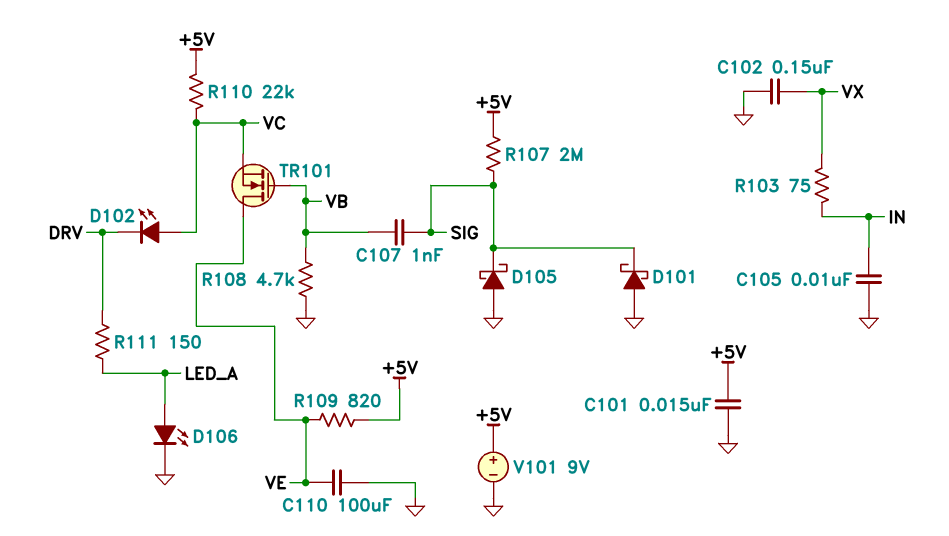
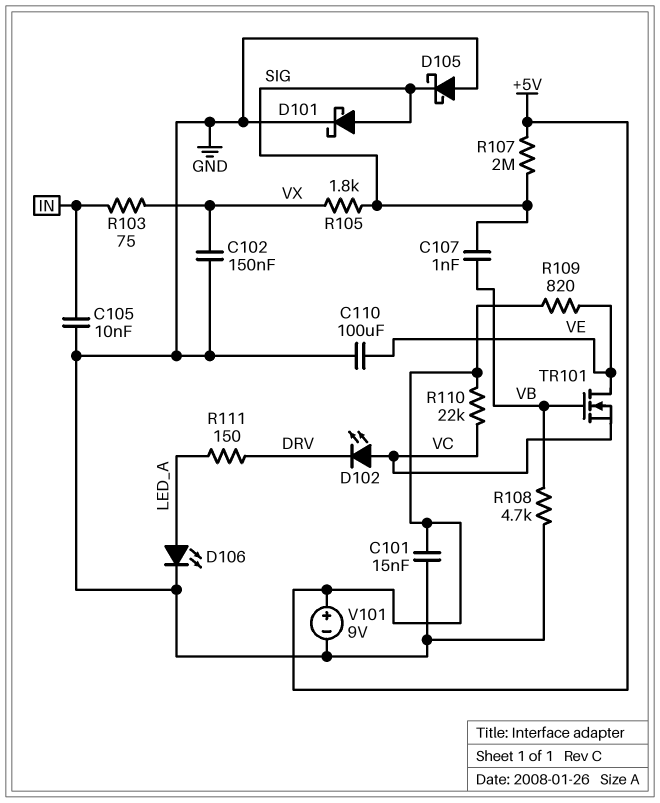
D101: schottky (A GND, K SIG) -> schottky (A SIG, K GND)
R105: none -> 1.8k (SIG, VX)

